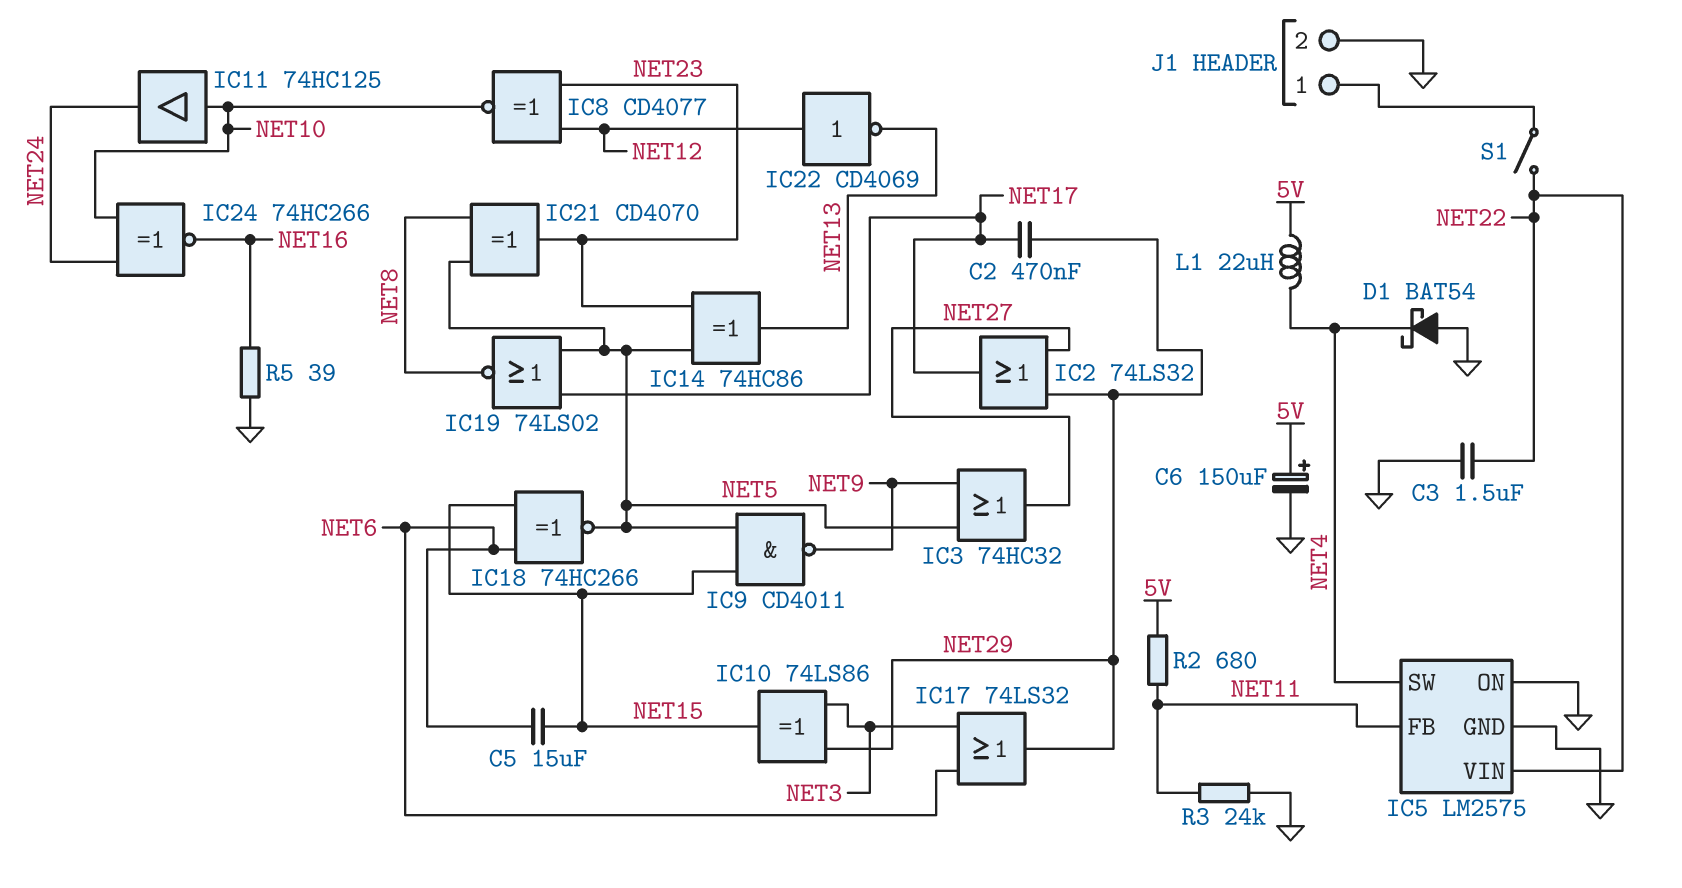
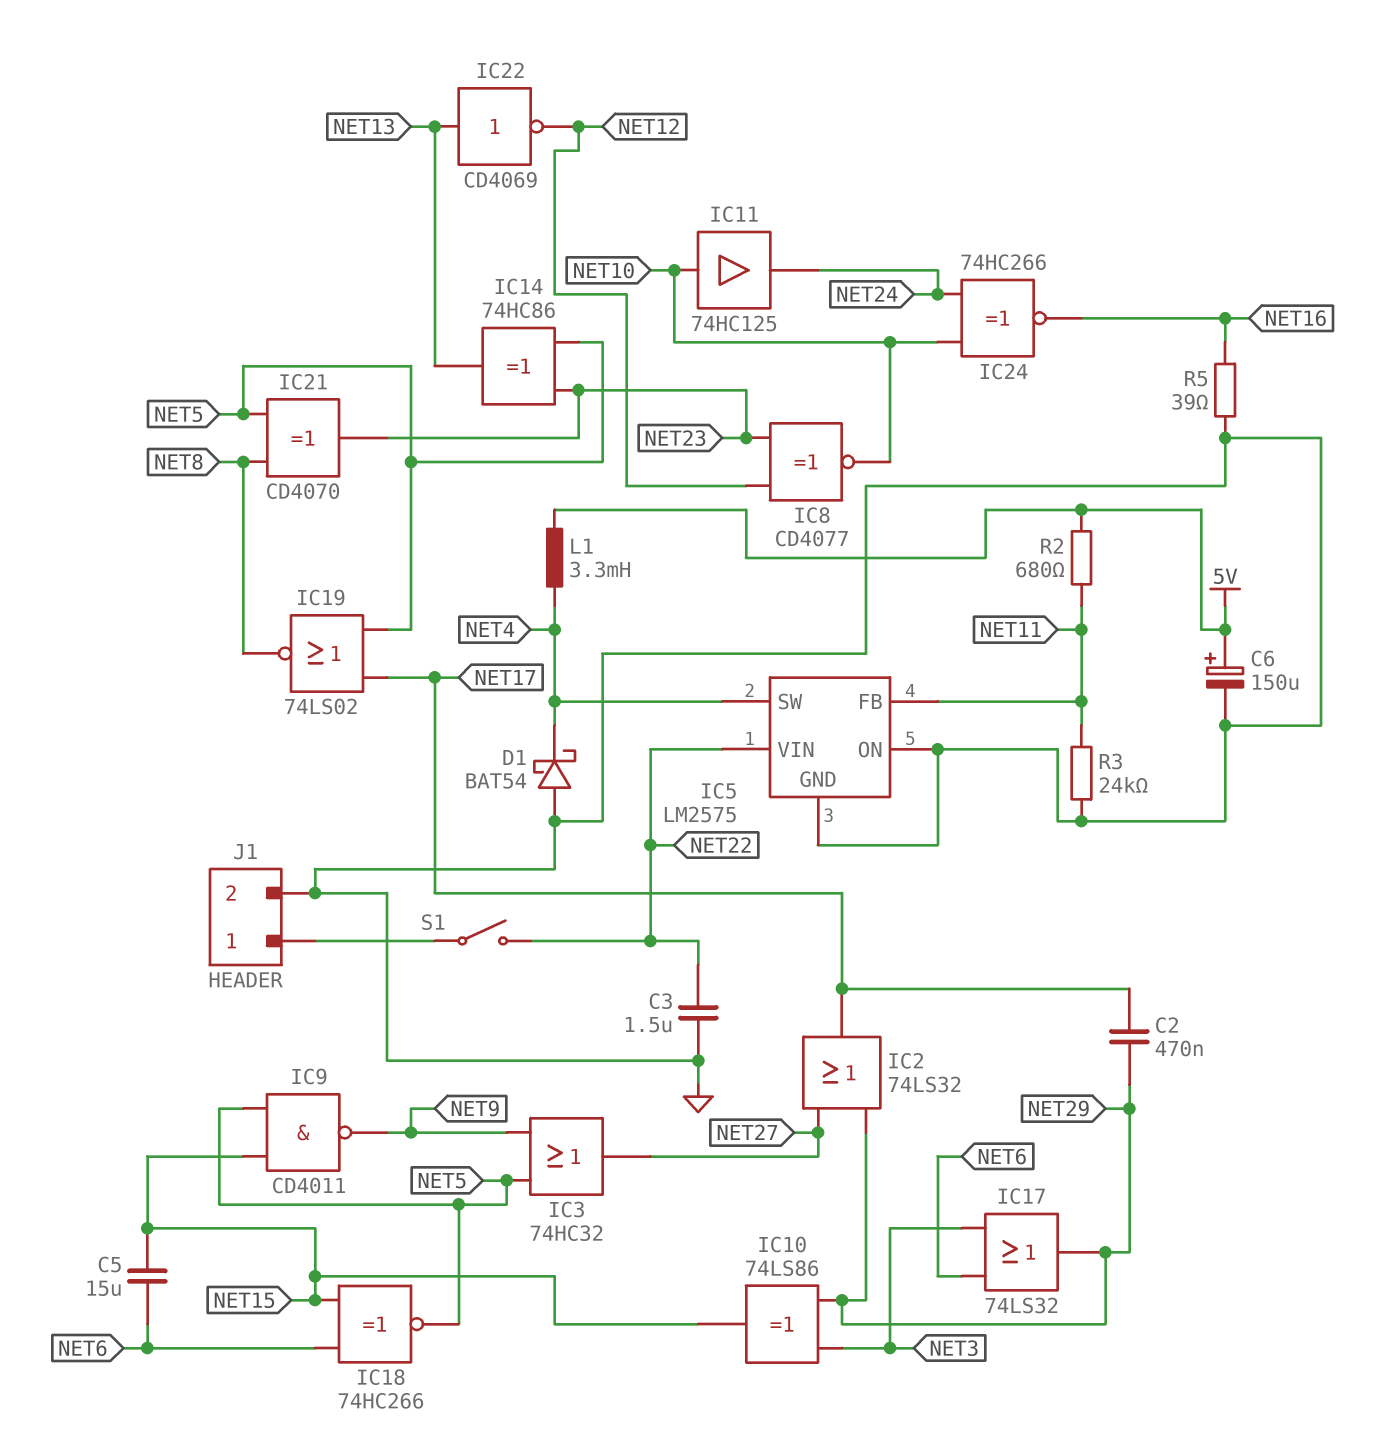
IC22: NOT CD4069 (in NET12, out NET13) -> NOT CD4069 (in NET13, out NET12)
L1: 22uH (5V, NET4) -> 3.3mH (5V, NET4)

